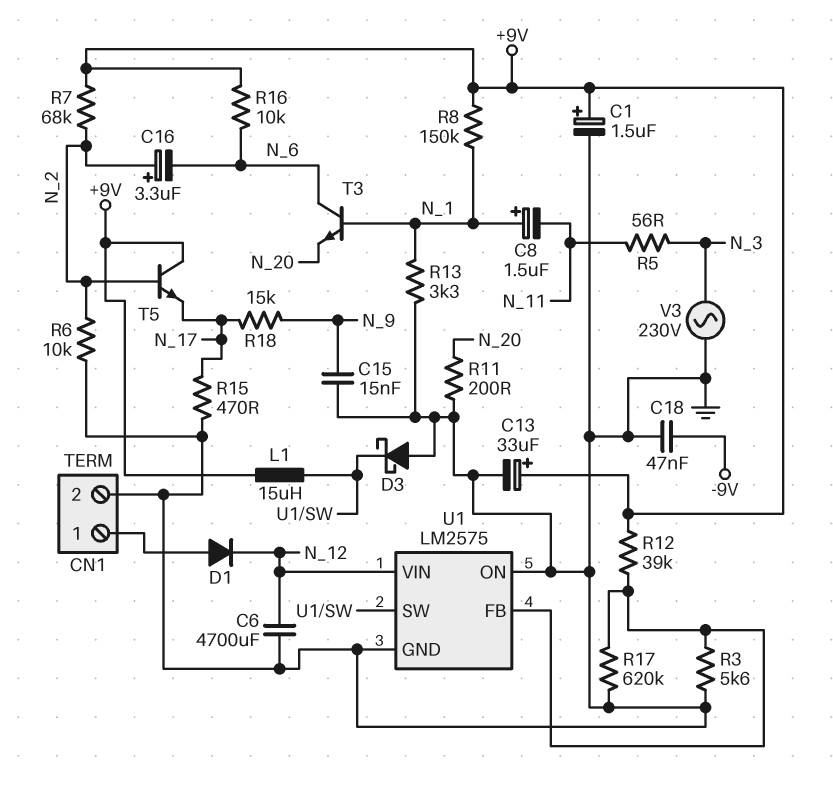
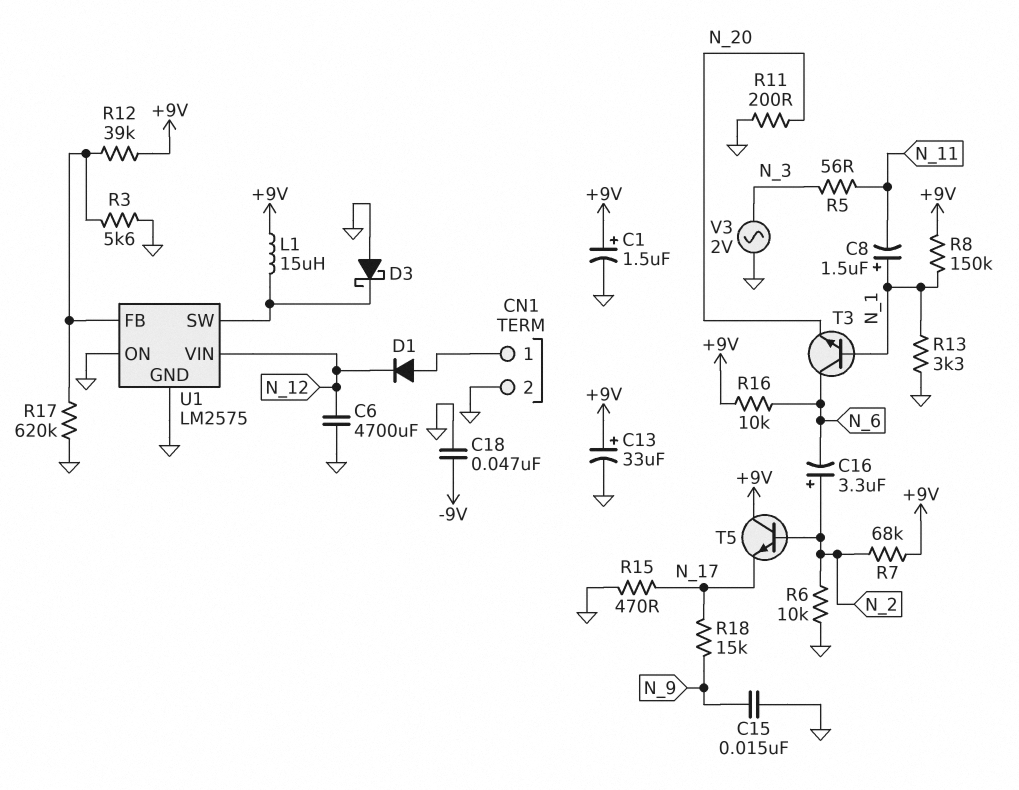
V3: AC 230V (GND, N_3) -> AC 2V (GND, N_3)

